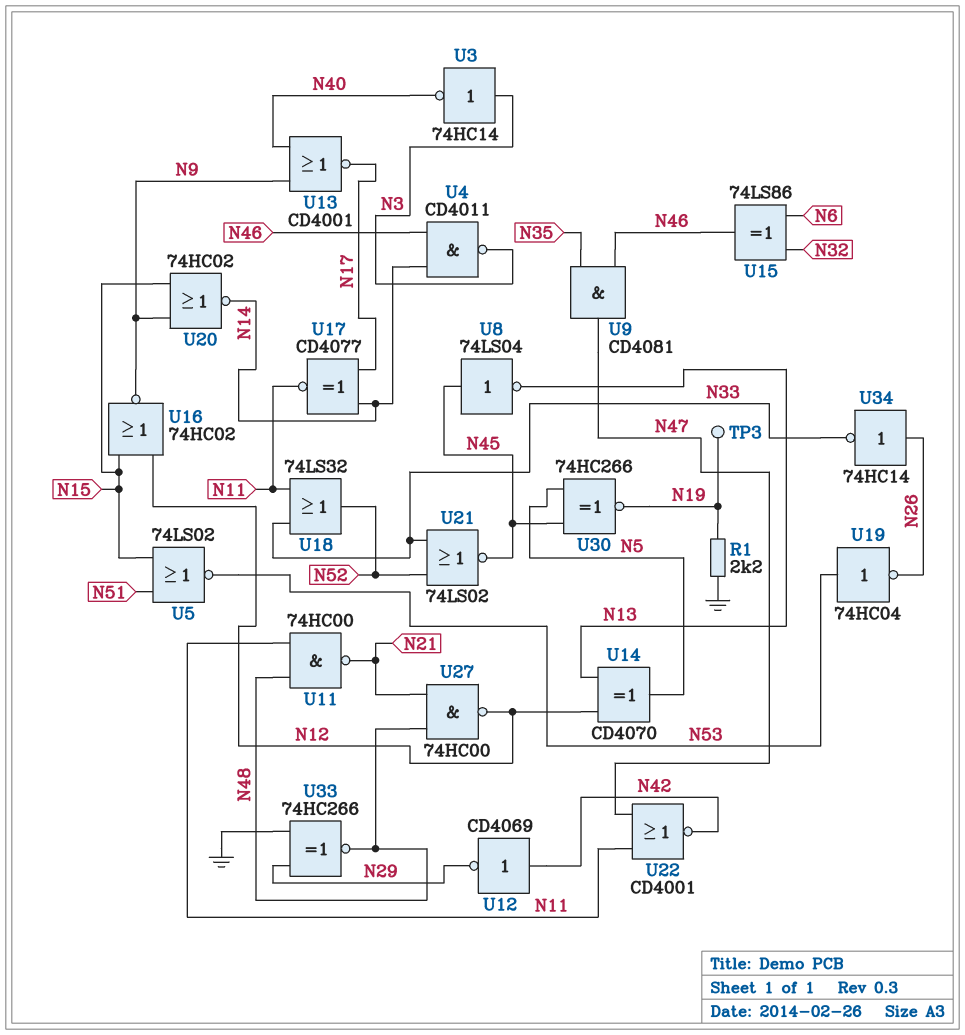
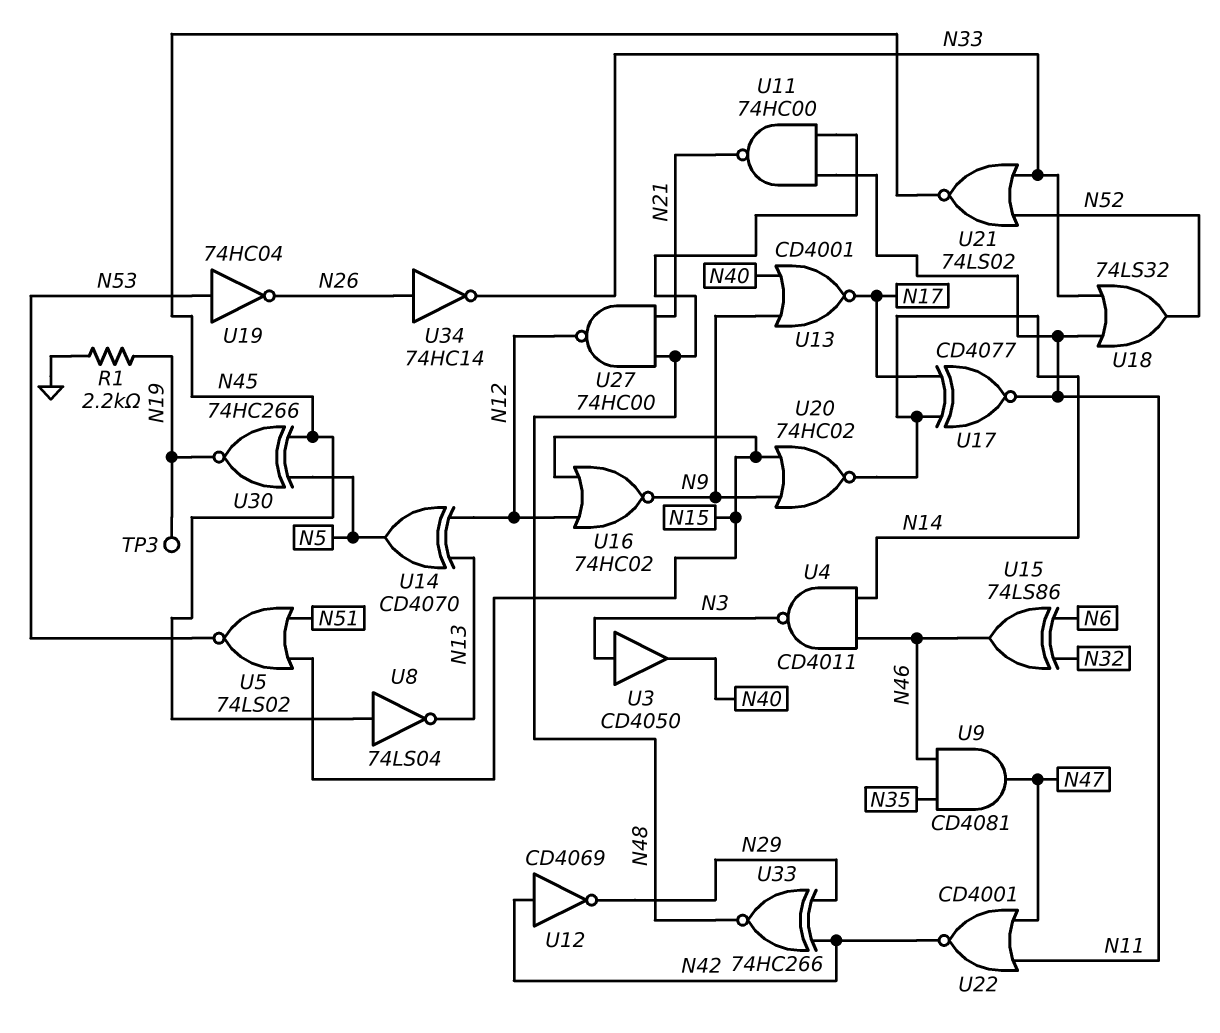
U3: NOT 74HC14 (in N3, out N40) -> buffer CD4050 (in N3, out N40)
U33: XNOR 74HC266 (in GND, in N29, out N48) -> XNOR 74HC266 (in N29, in N42, out N48)

